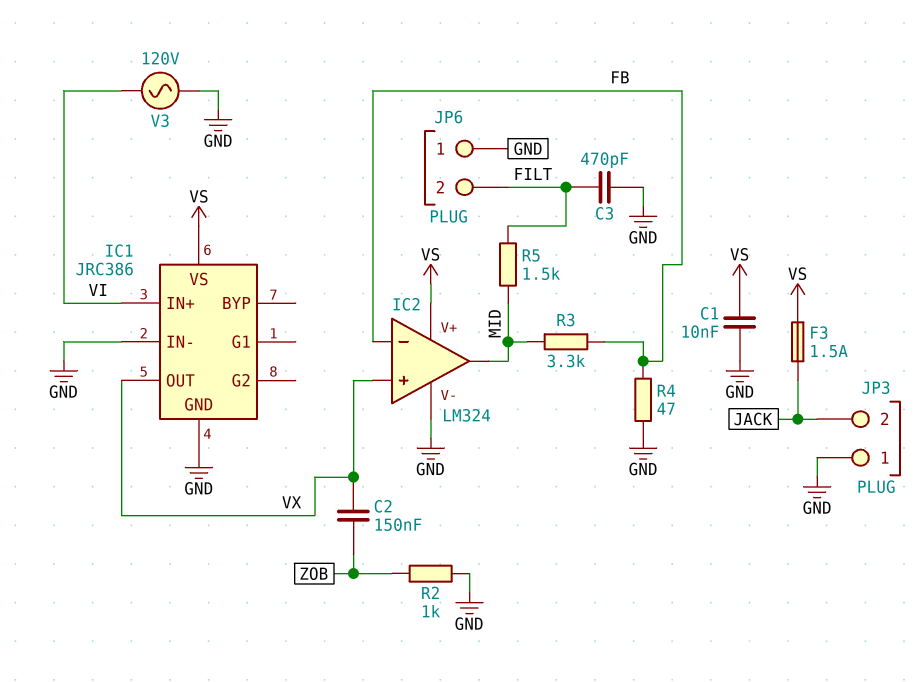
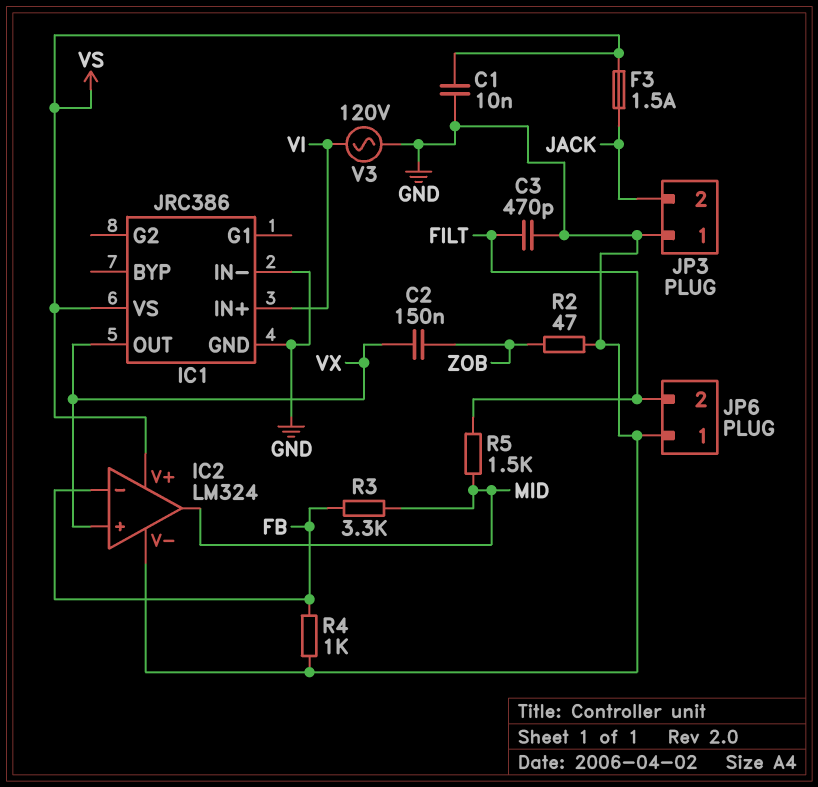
R2: 1k (GND, ZOB) -> 47 (GND, ZOB)
R4: 47 (FB, GND) -> 1k (FB, GND)

